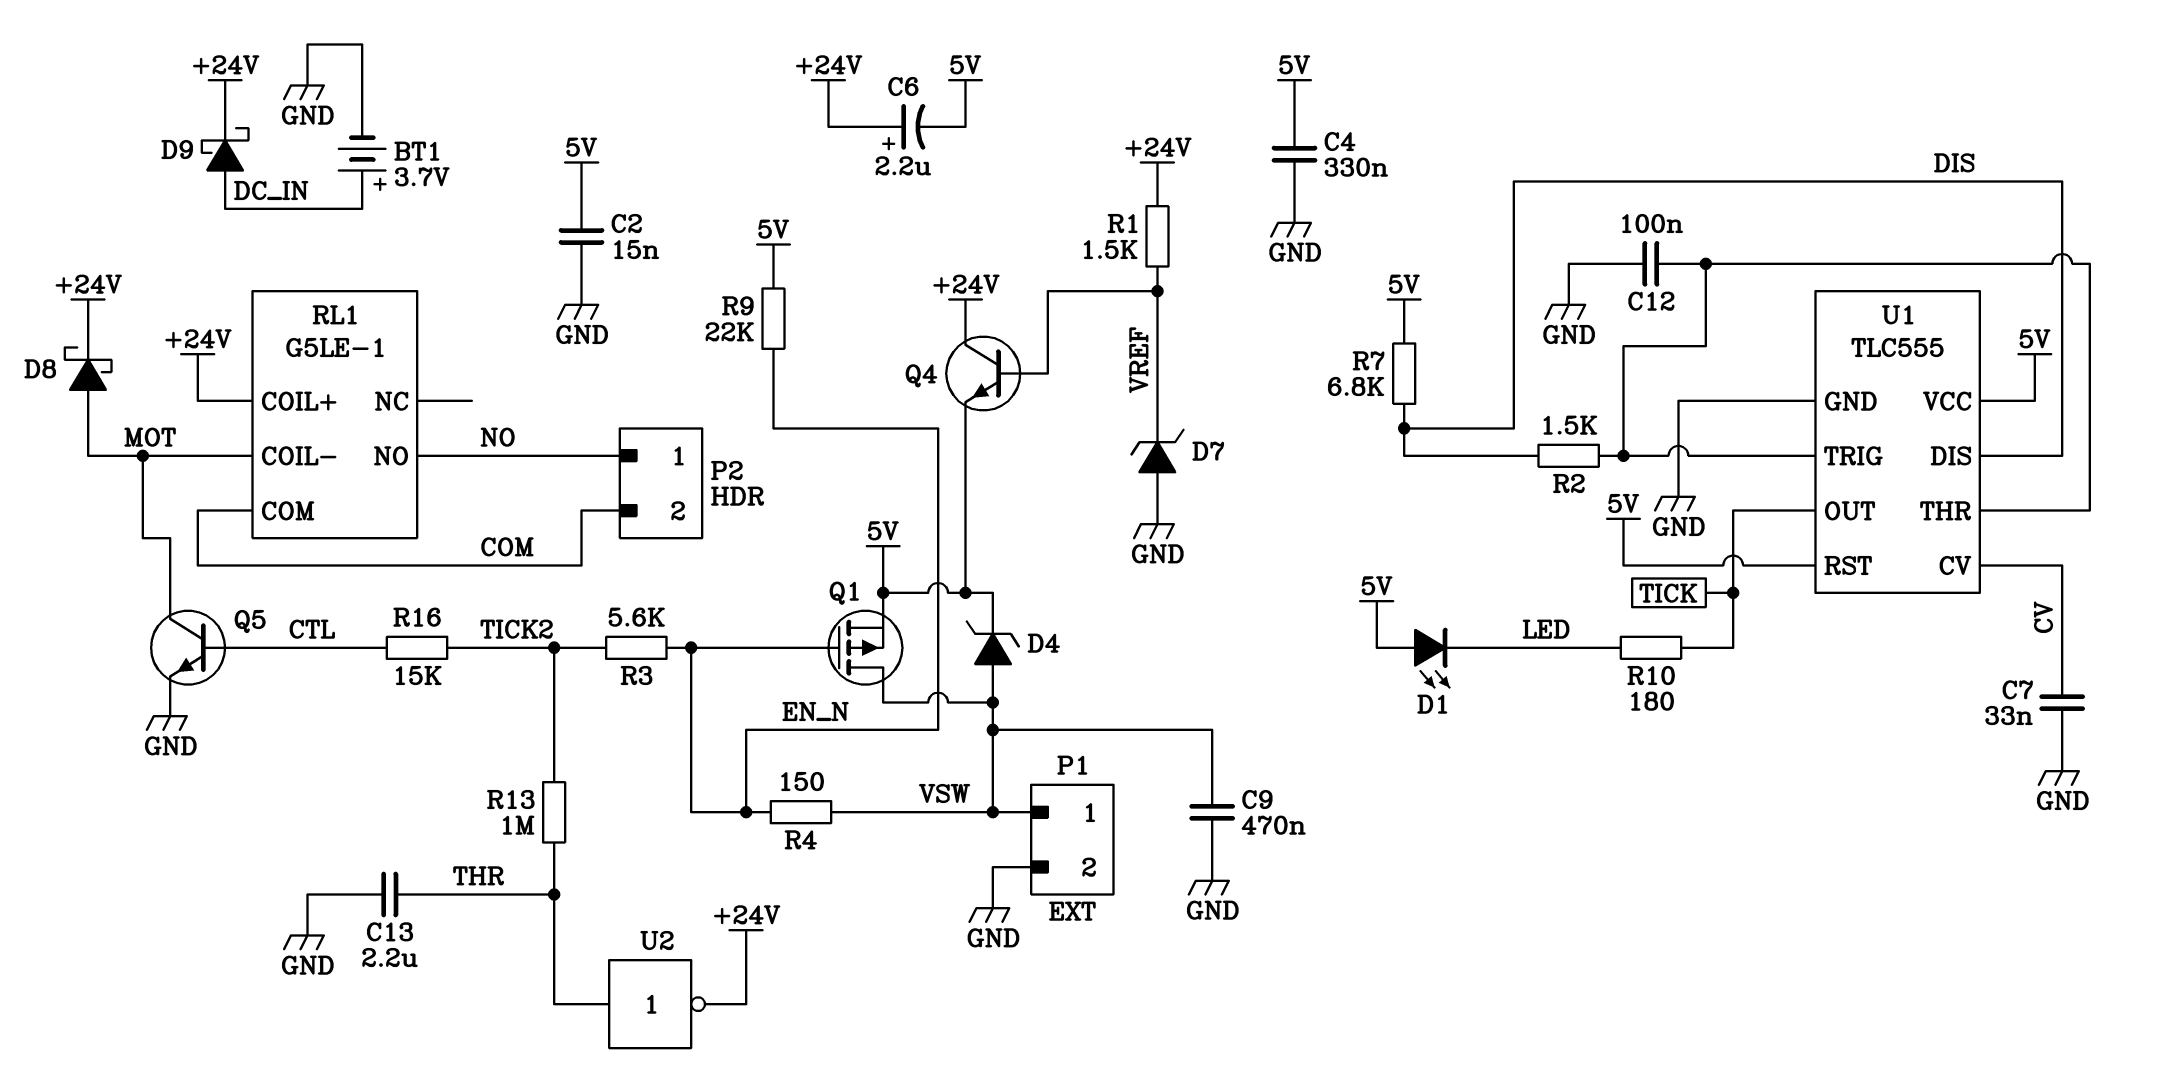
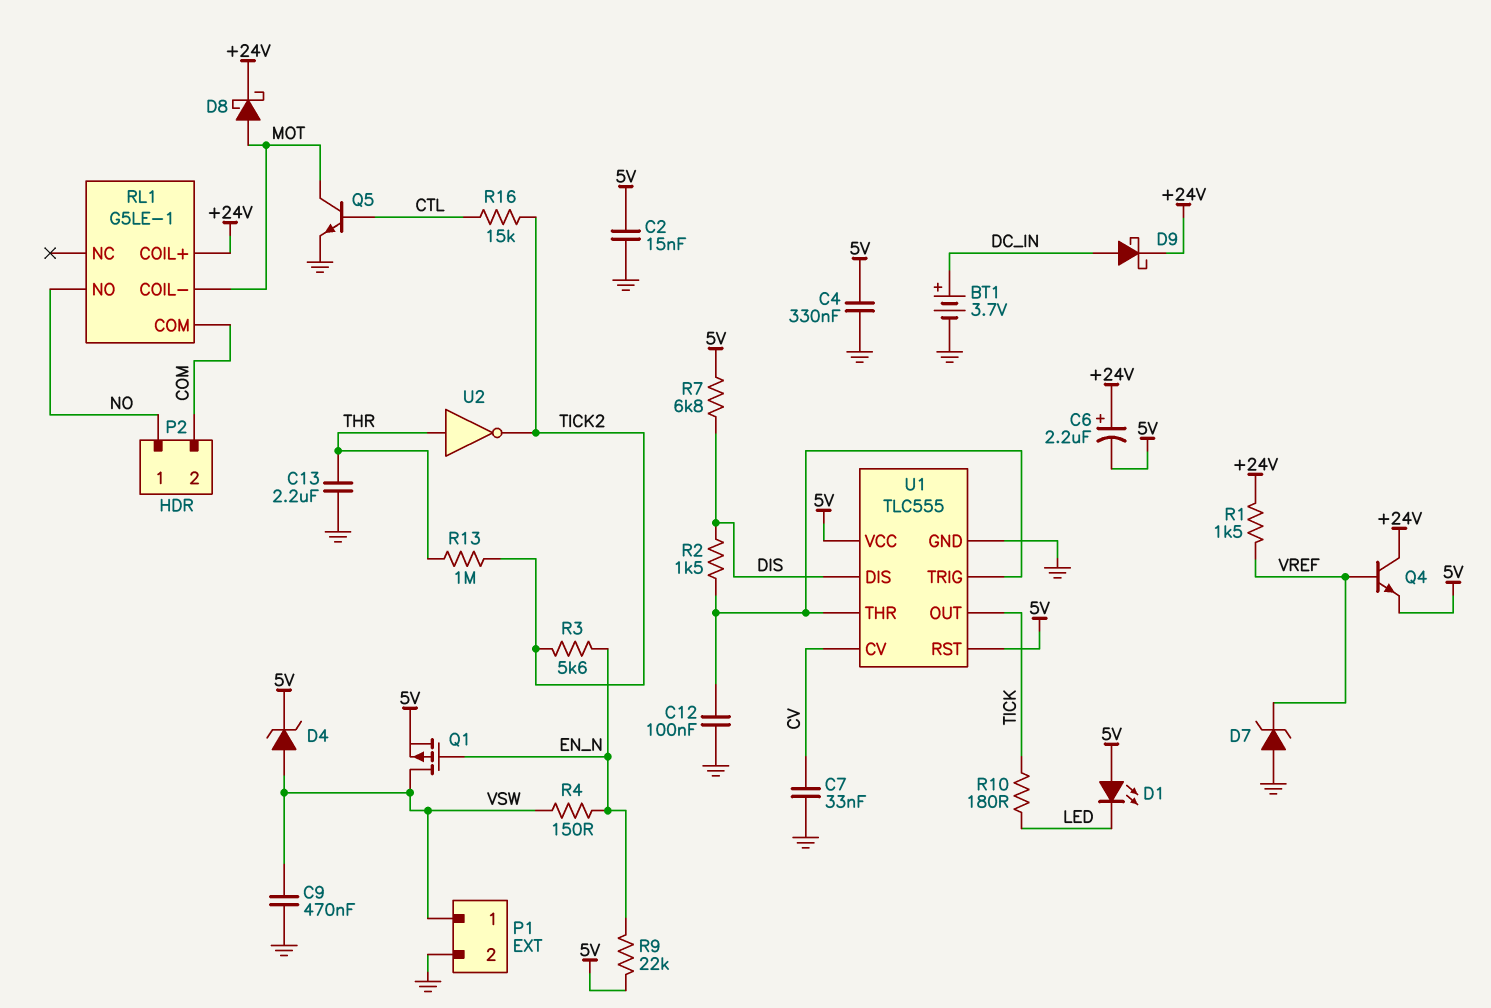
U2: NOT (in THR, out +24V) -> NOT (in THR, out TICK2)

